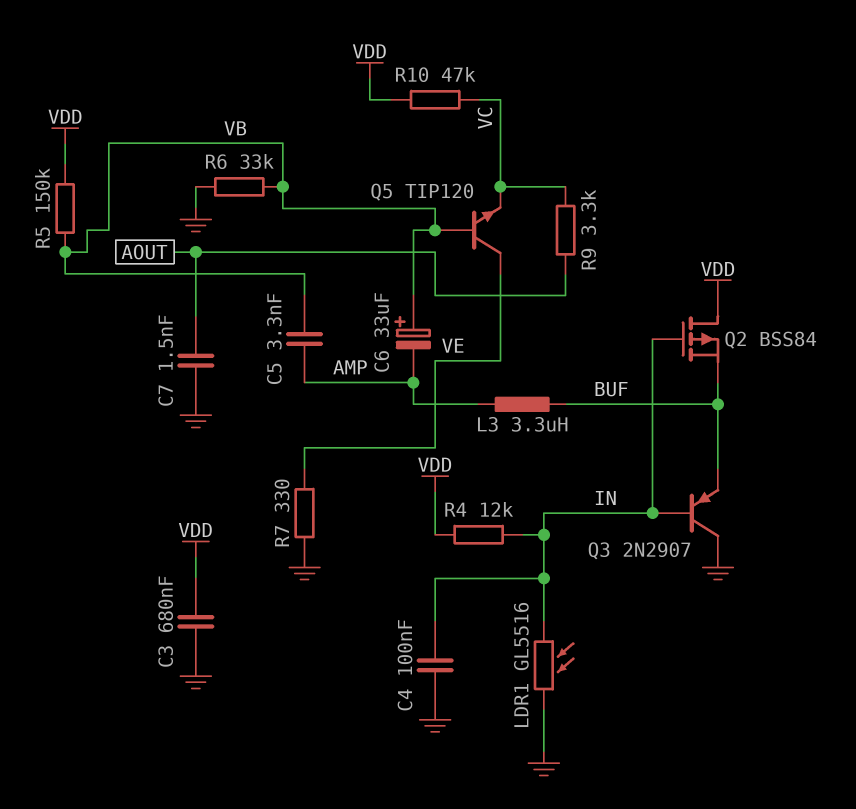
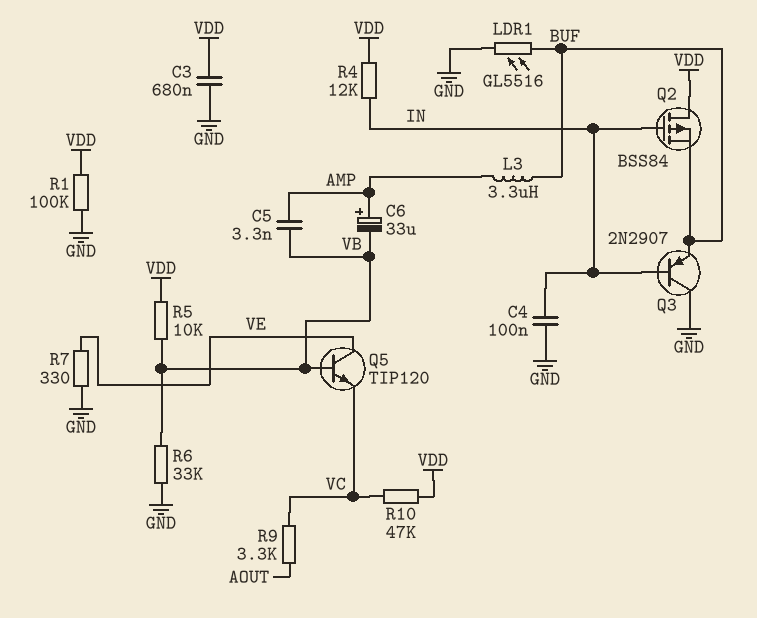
C6: 33uF (plus VB, minus AMP) -> 33uF (plus AMP, minus VB)
C7: 1.5nF (AOUT, GND) -> none
LDR1: GL5516 (GND, IN) -> GL5516 (BUF, GND)
R1: none -> 100k (GND, VDD)
R5: 150k (VB, VDD) -> 10k (VB, VDD)

